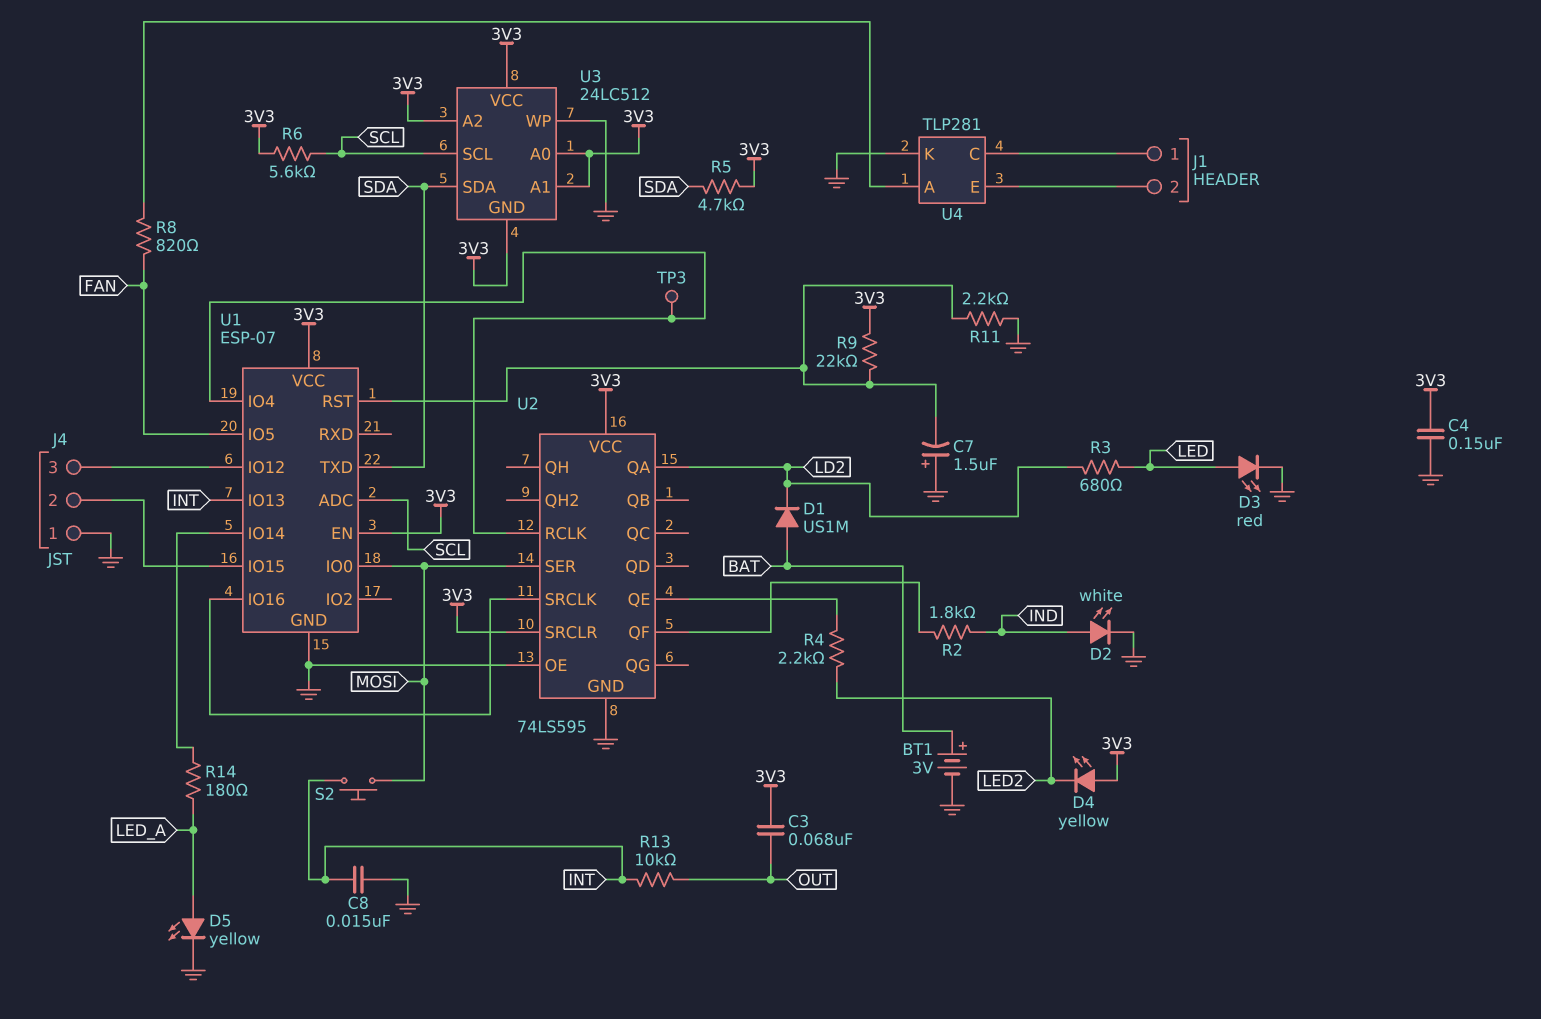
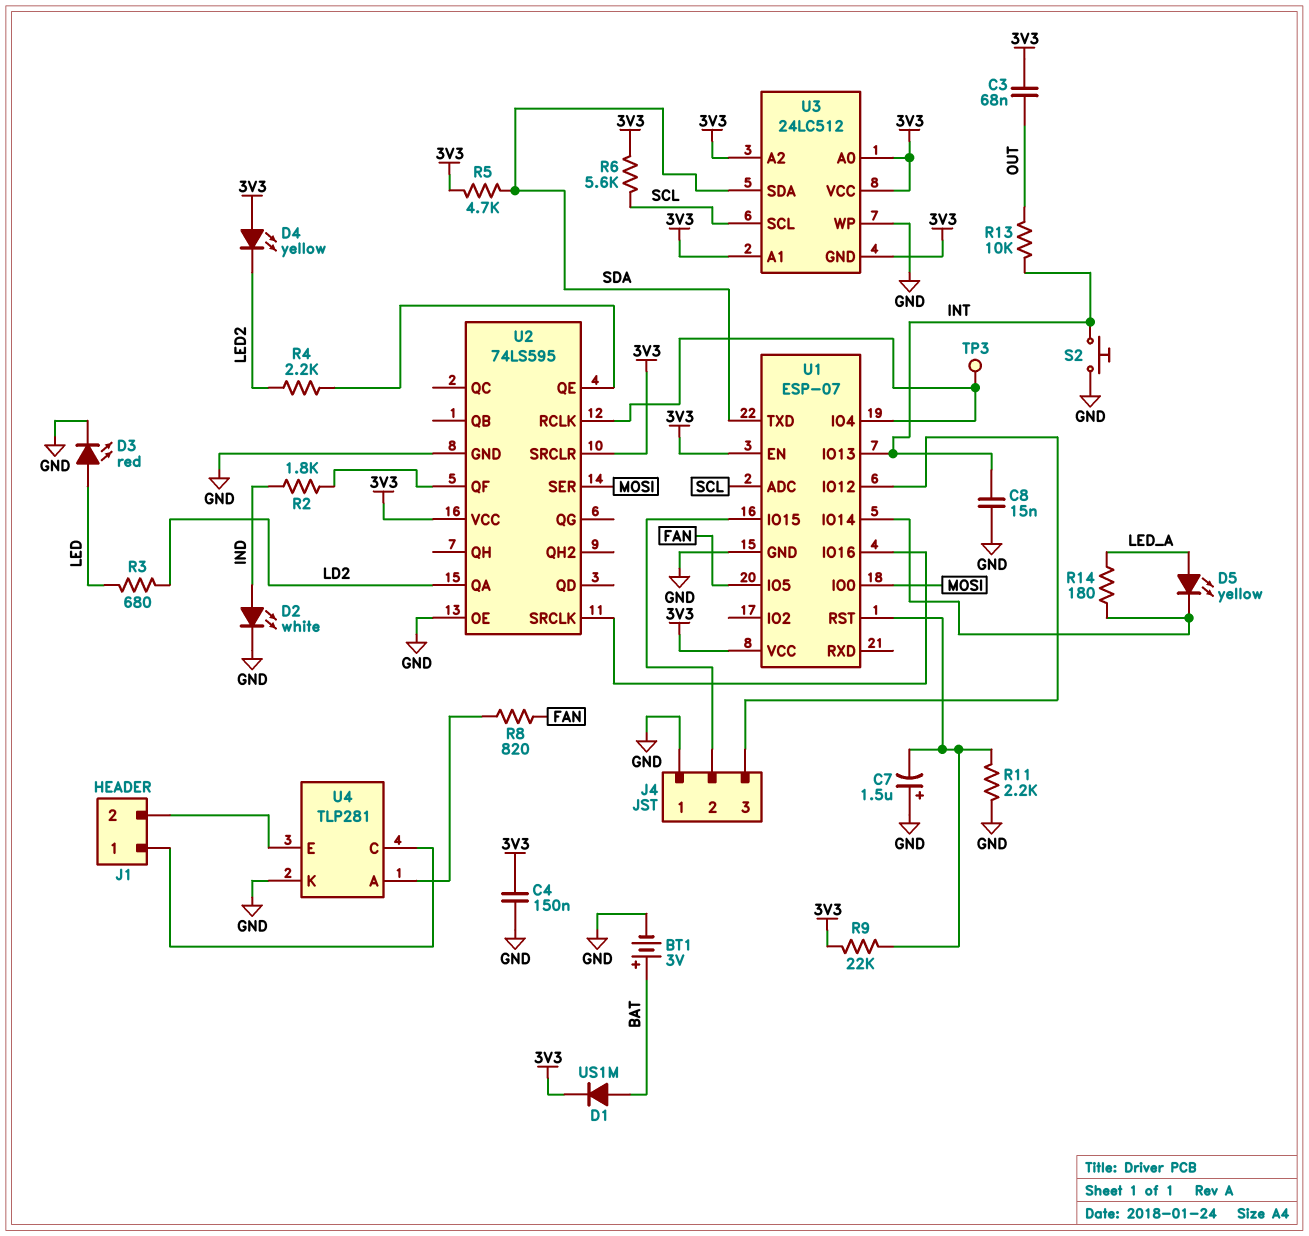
D1: diode US1M (A BAT, K LD2) -> diode US1M (A BAT, K 3V3)
D5: LED yellow (A LED_A, K GND) -> LED yellow (A LED_A, K U1/IO14)
S2: button (INT, MOSI) -> button (GND, INT)

